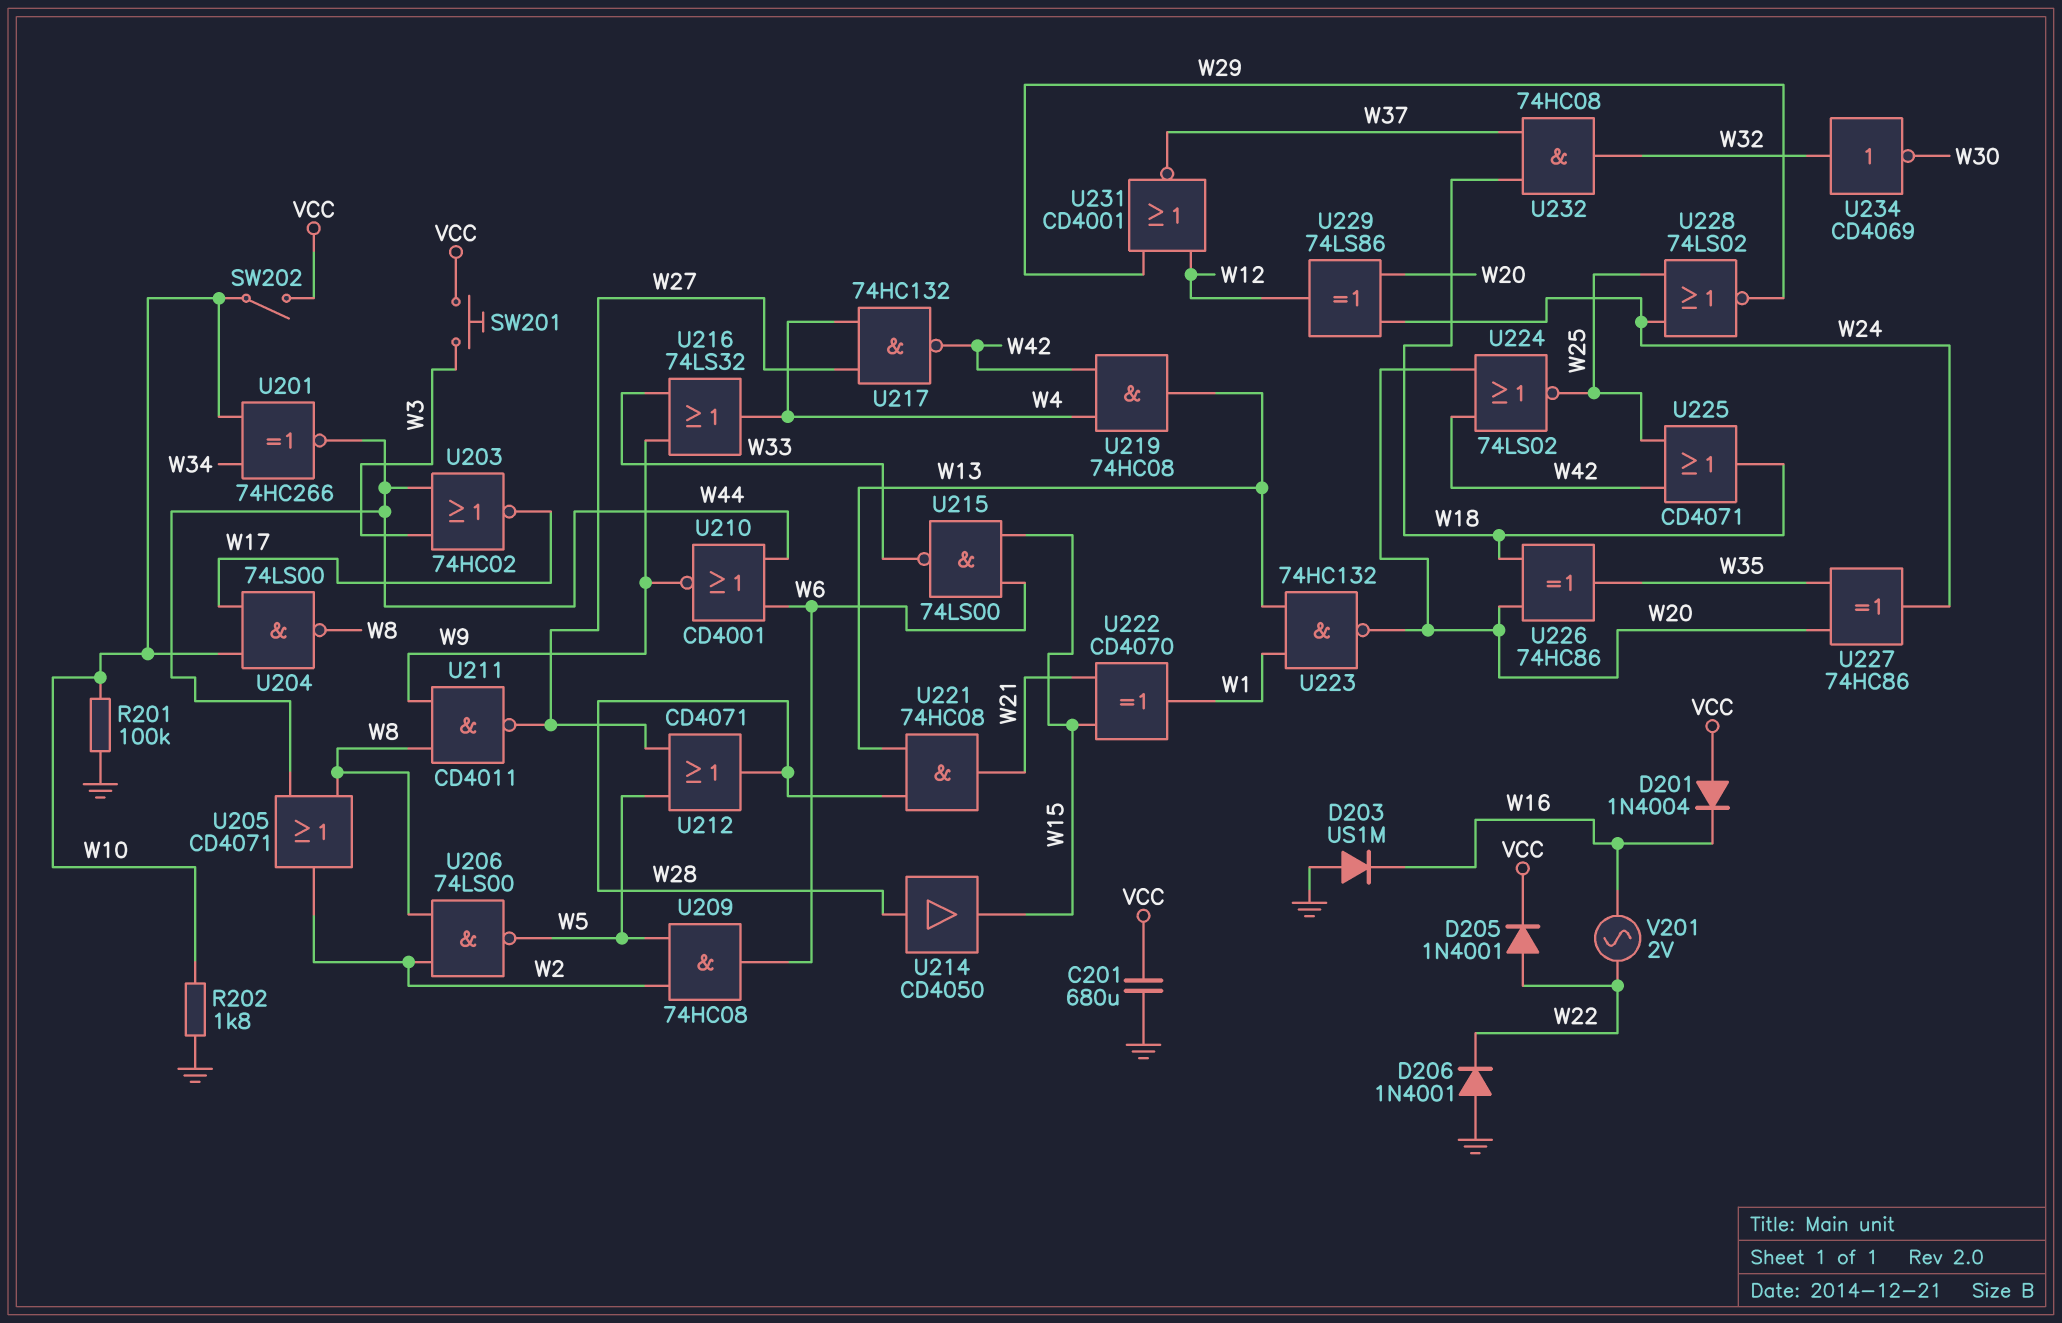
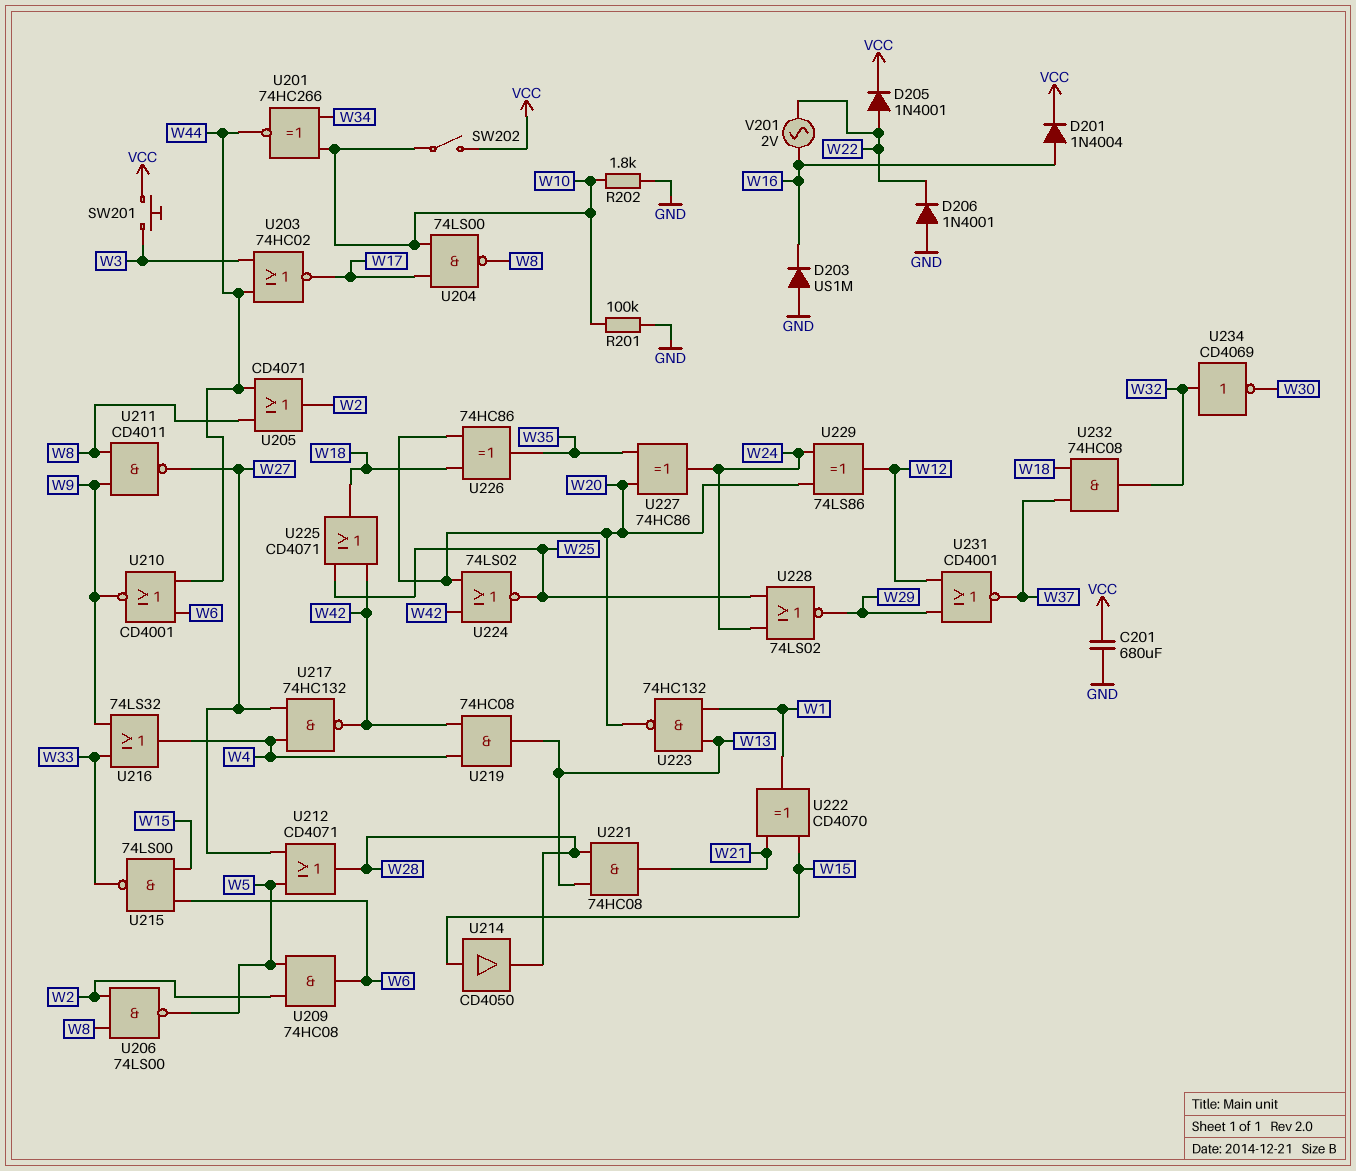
D201: diode 1N4004 (A VCC, K W16) -> diode 1N4004 (A W16, K VCC)
U214: buffer CD4050 (in W28, out W15) -> buffer CD4050 (in W15, out W28)

